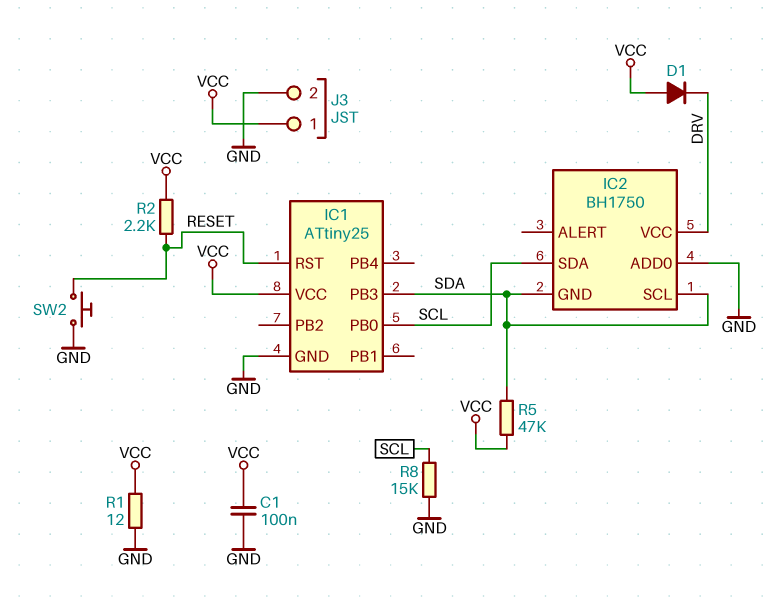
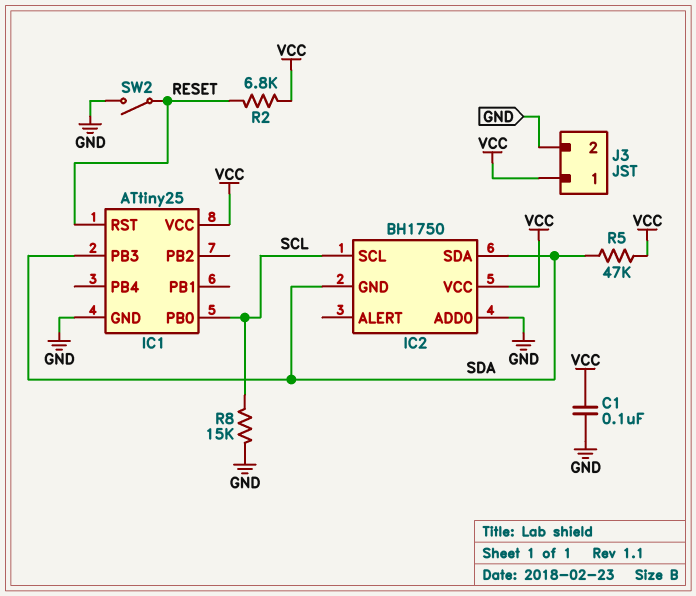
D1: diode (A VCC, K DRV) -> none
IC2 pin SCL: SDA -> SCL
IC2 pin SDA: SCL -> SDA
IC2 pin VCC: DRV -> VCC
R1: 12 (GND, VCC) -> none
R2: 2.2k (RESET, VCC) -> 6.8k (RESET, VCC)
SW2: button (GND, RESET) -> switch (GND, RESET)

